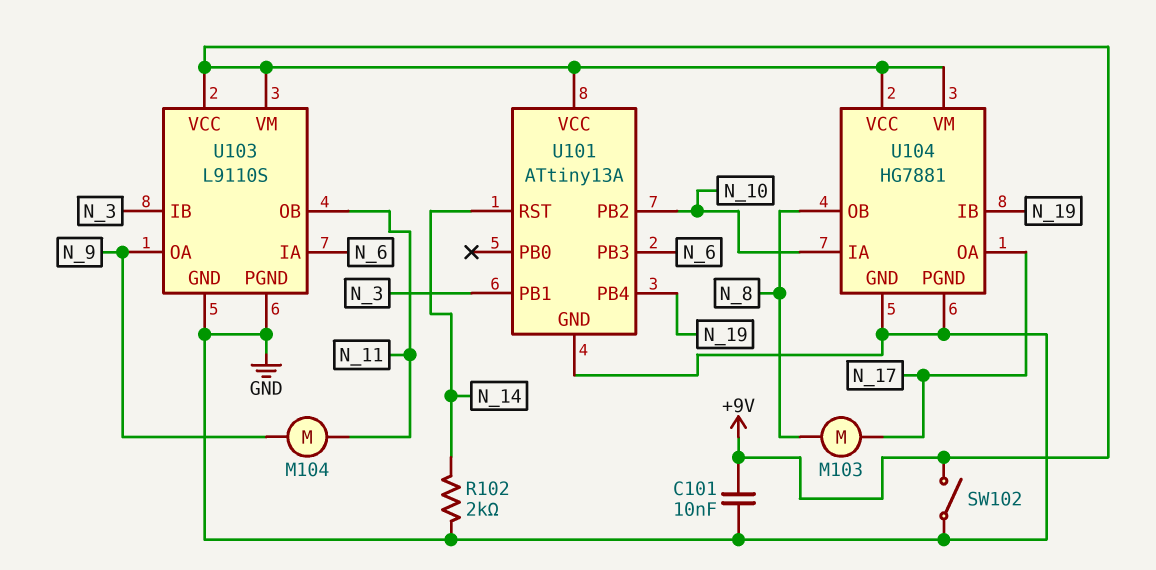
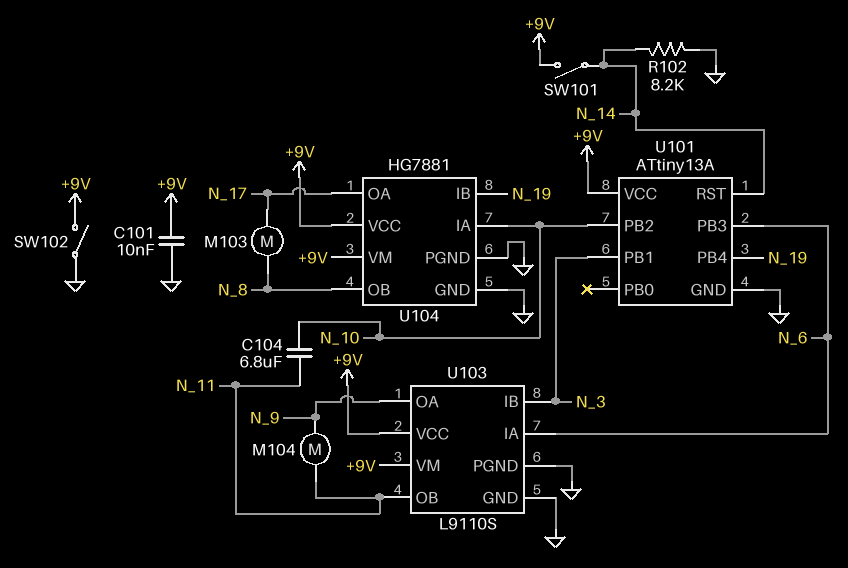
C104: none -> 6.8uF (N_10, N_11)
R102: 2k (GND, N_14) -> 8.2k (GND, N_14)
SW101: none -> switch (+9V, N_14)

